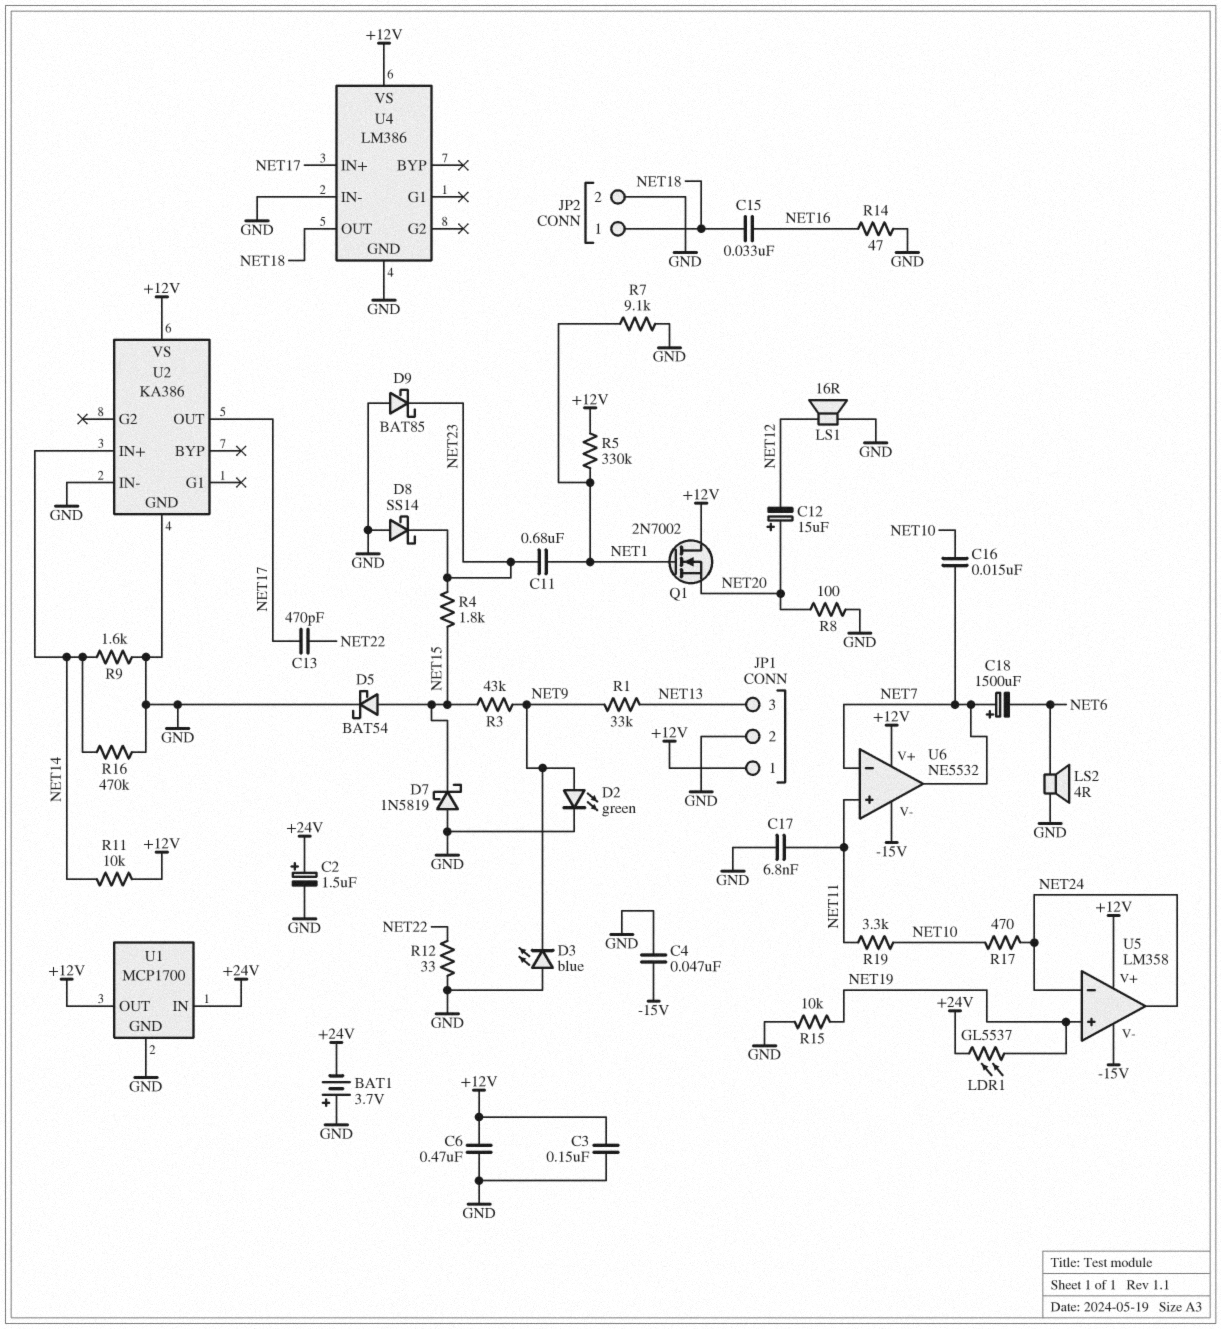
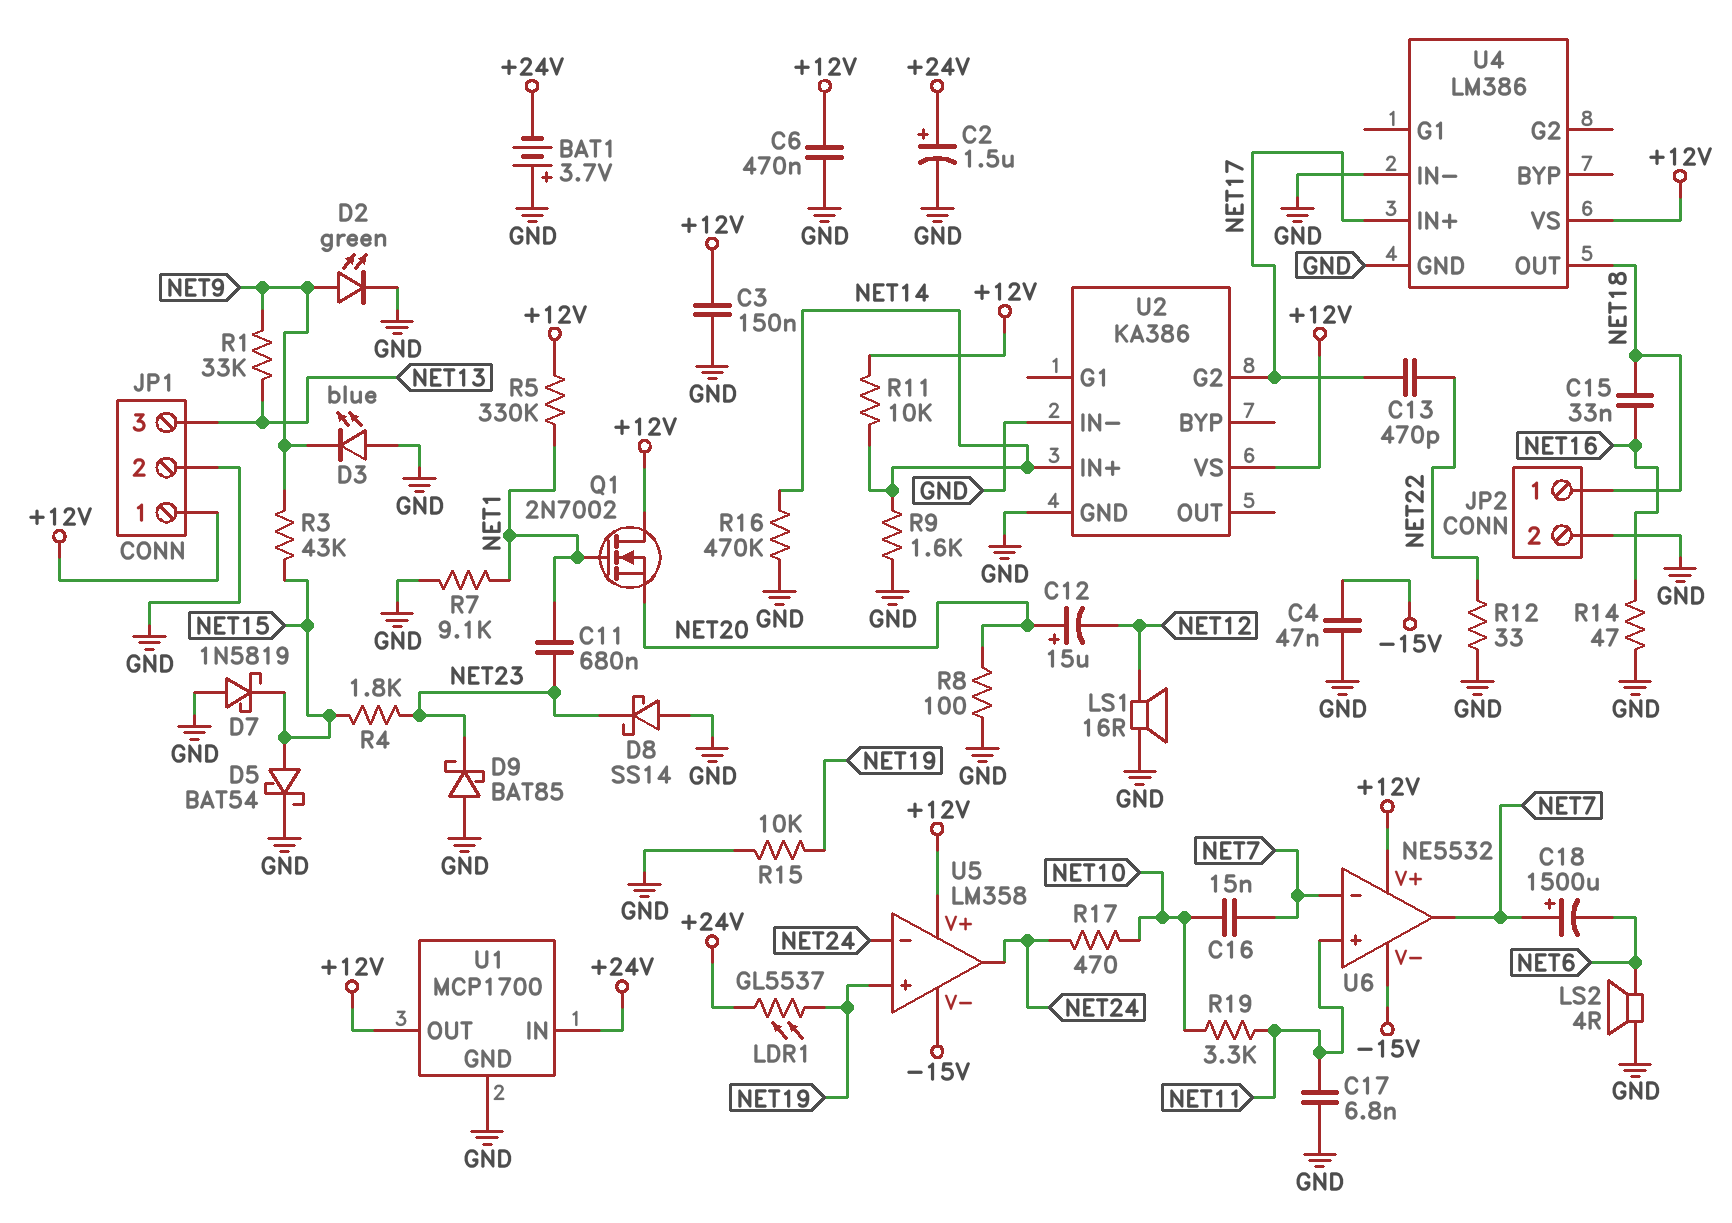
U2 pin G2: none -> NET17
U2 pin OUT: NET17 -> none

